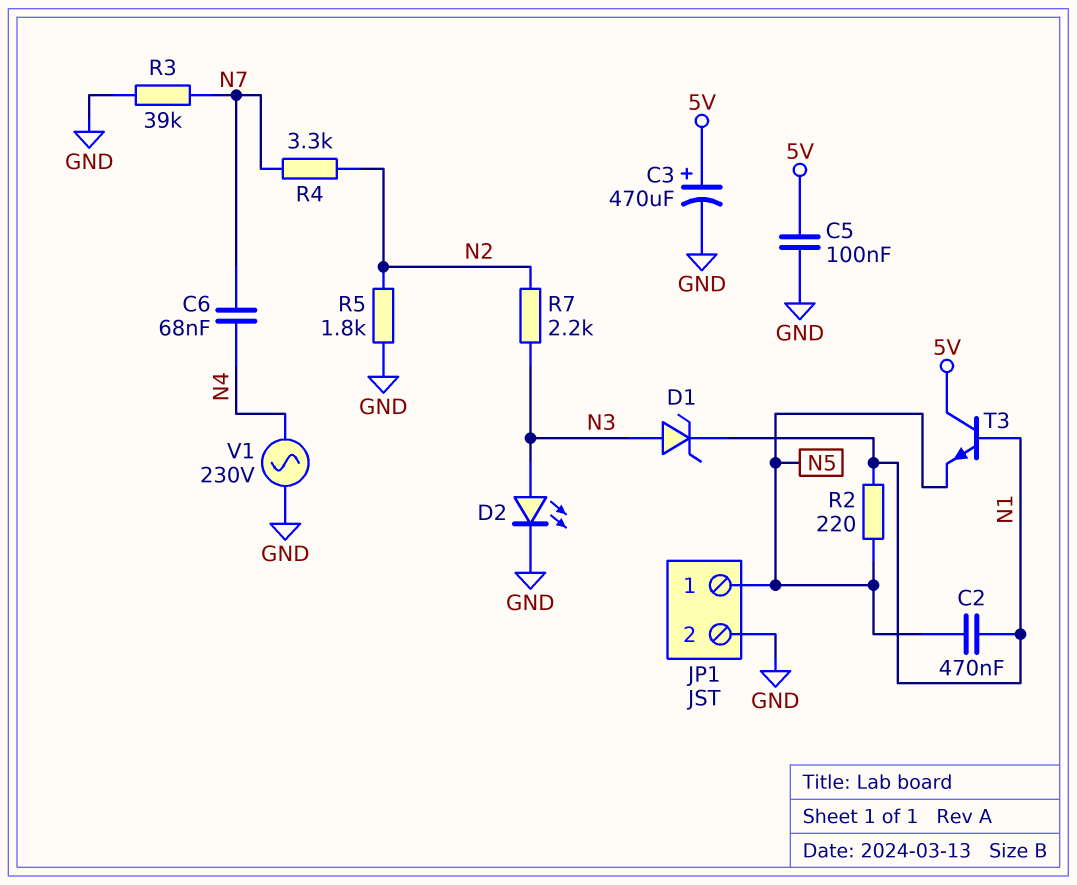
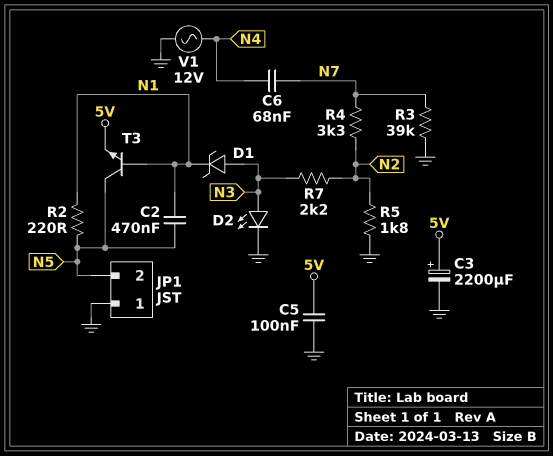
C3: 470uF (plus 5V, minus GND) -> 2200uF (plus 5V, minus GND)
JP1 pin 1: N5 -> GND
JP1 pin 2: GND -> N5
T3: NPN (B N1, C 5V, E N5) -> NPN (B N1, C N5, E 5V)
V1: AC 230V (GND, N4) -> AC 12V (GND, N4)

